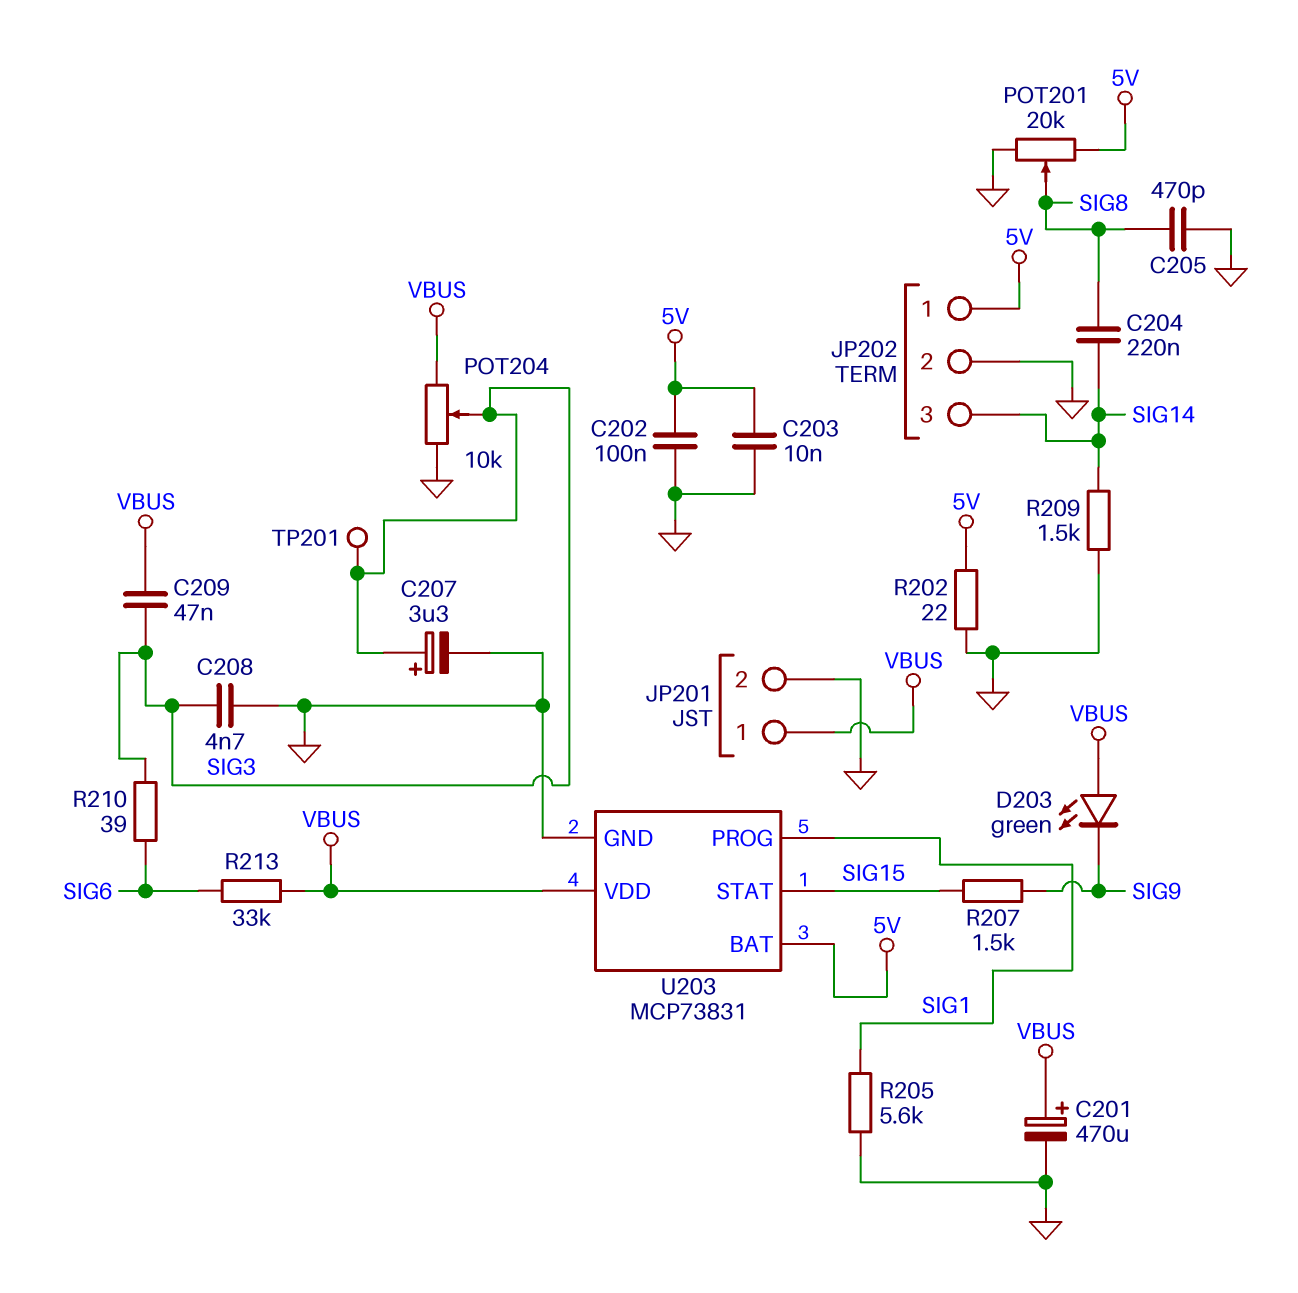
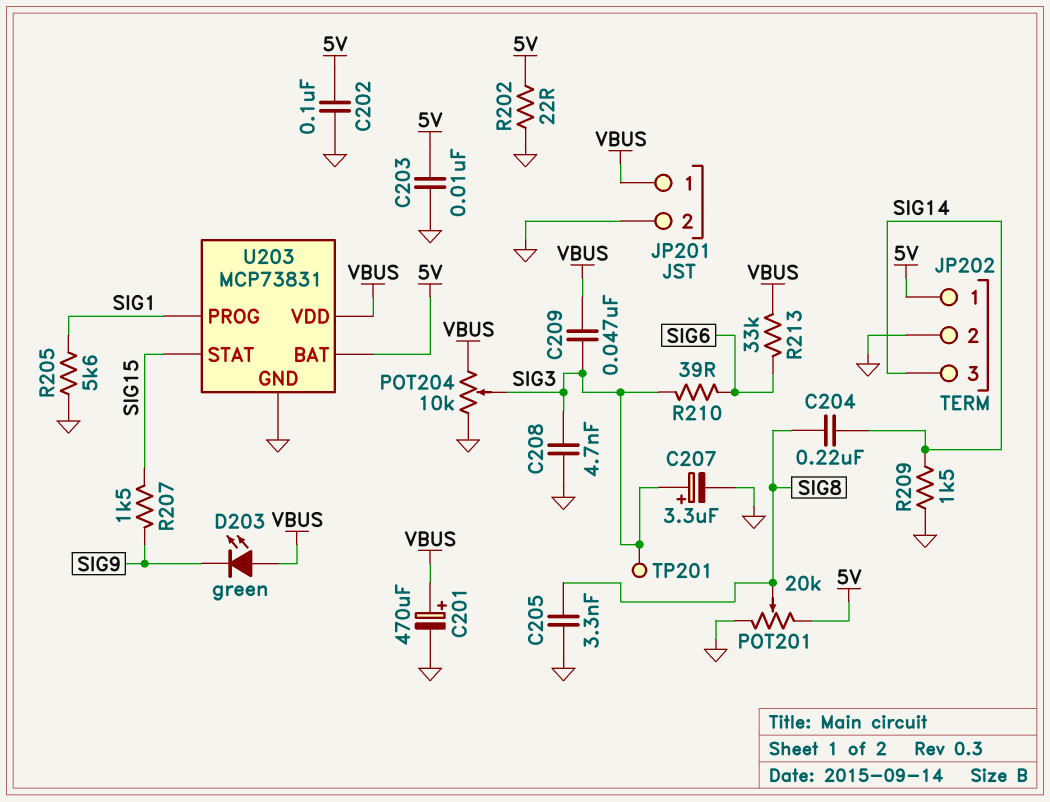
C205: 470pF (GND, SIG8) -> 3.3nF (GND, SIG8)

